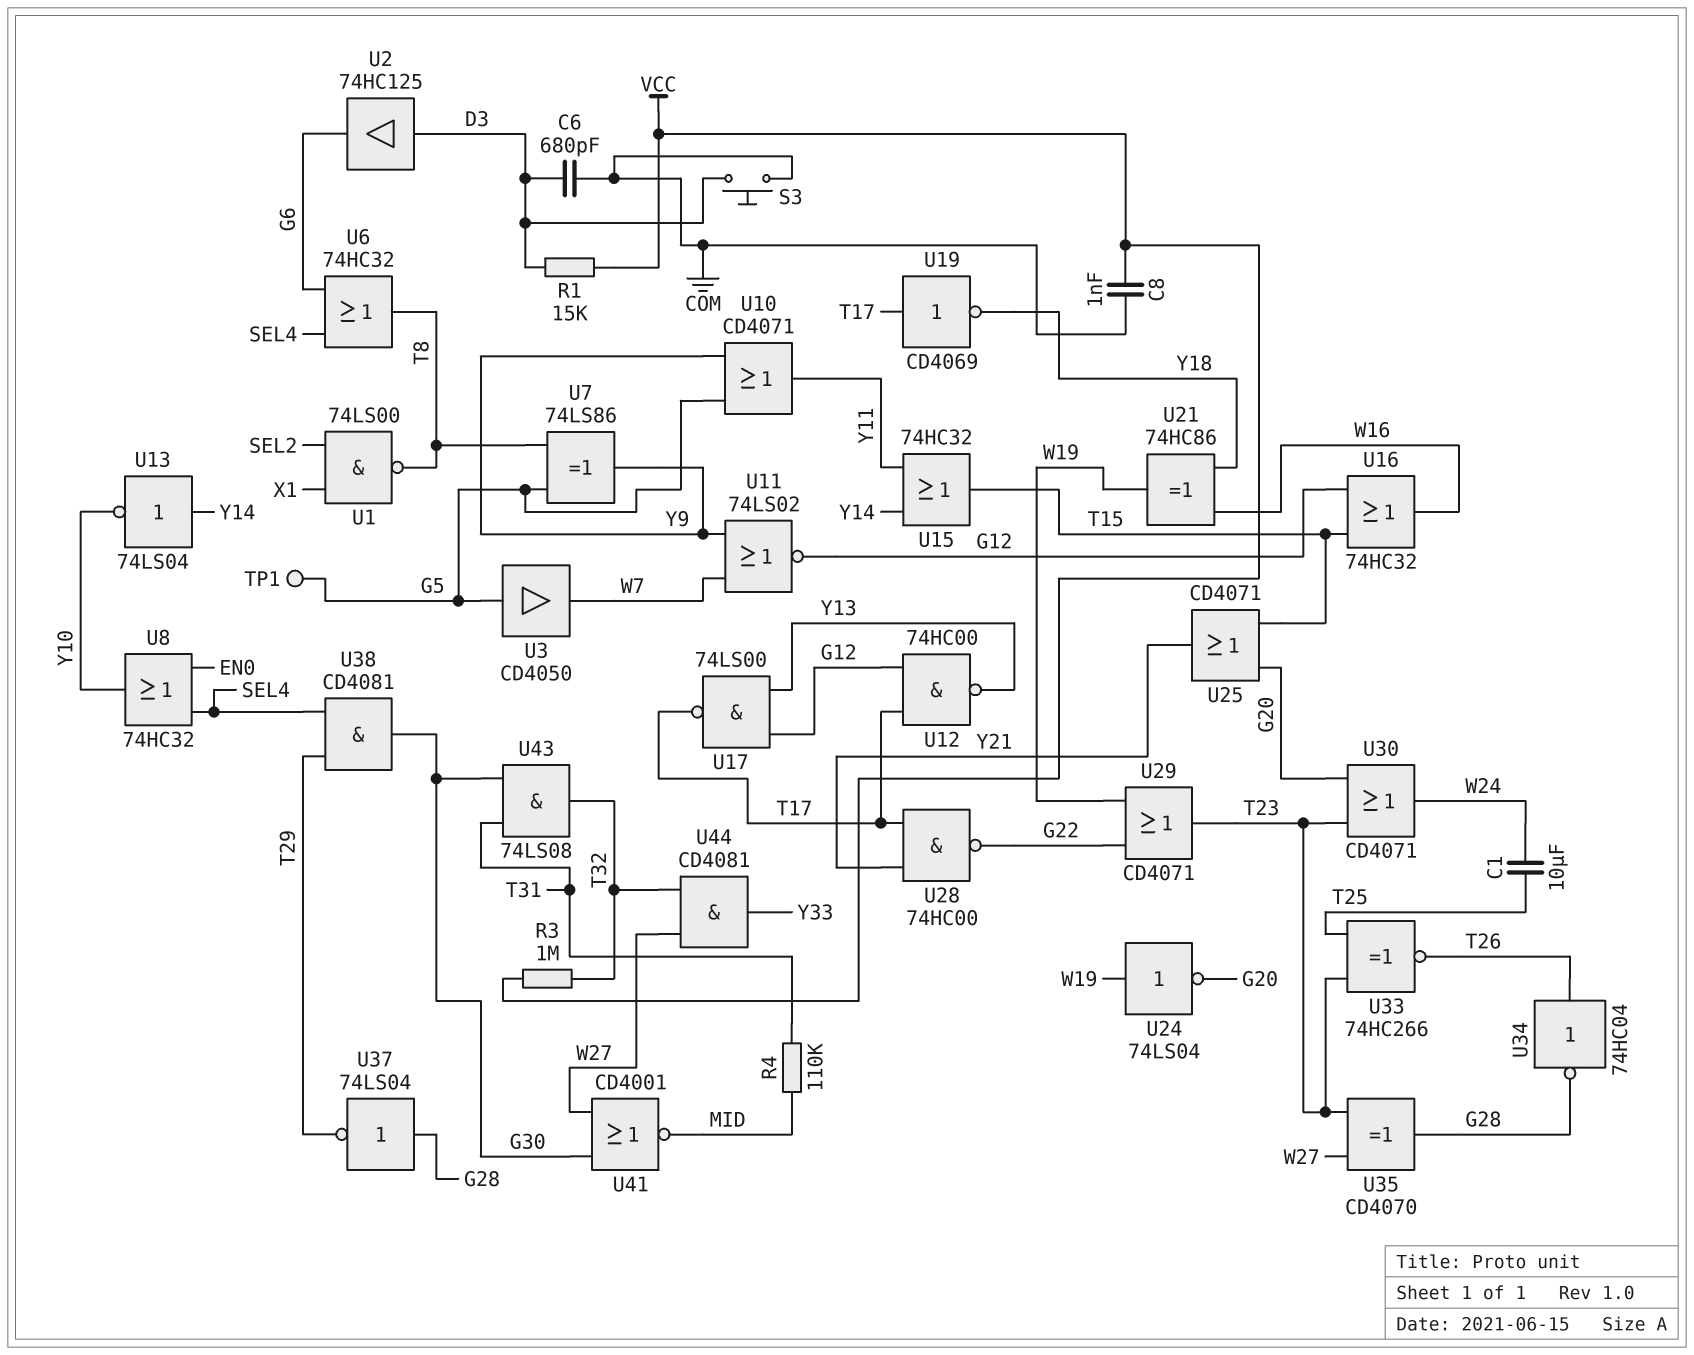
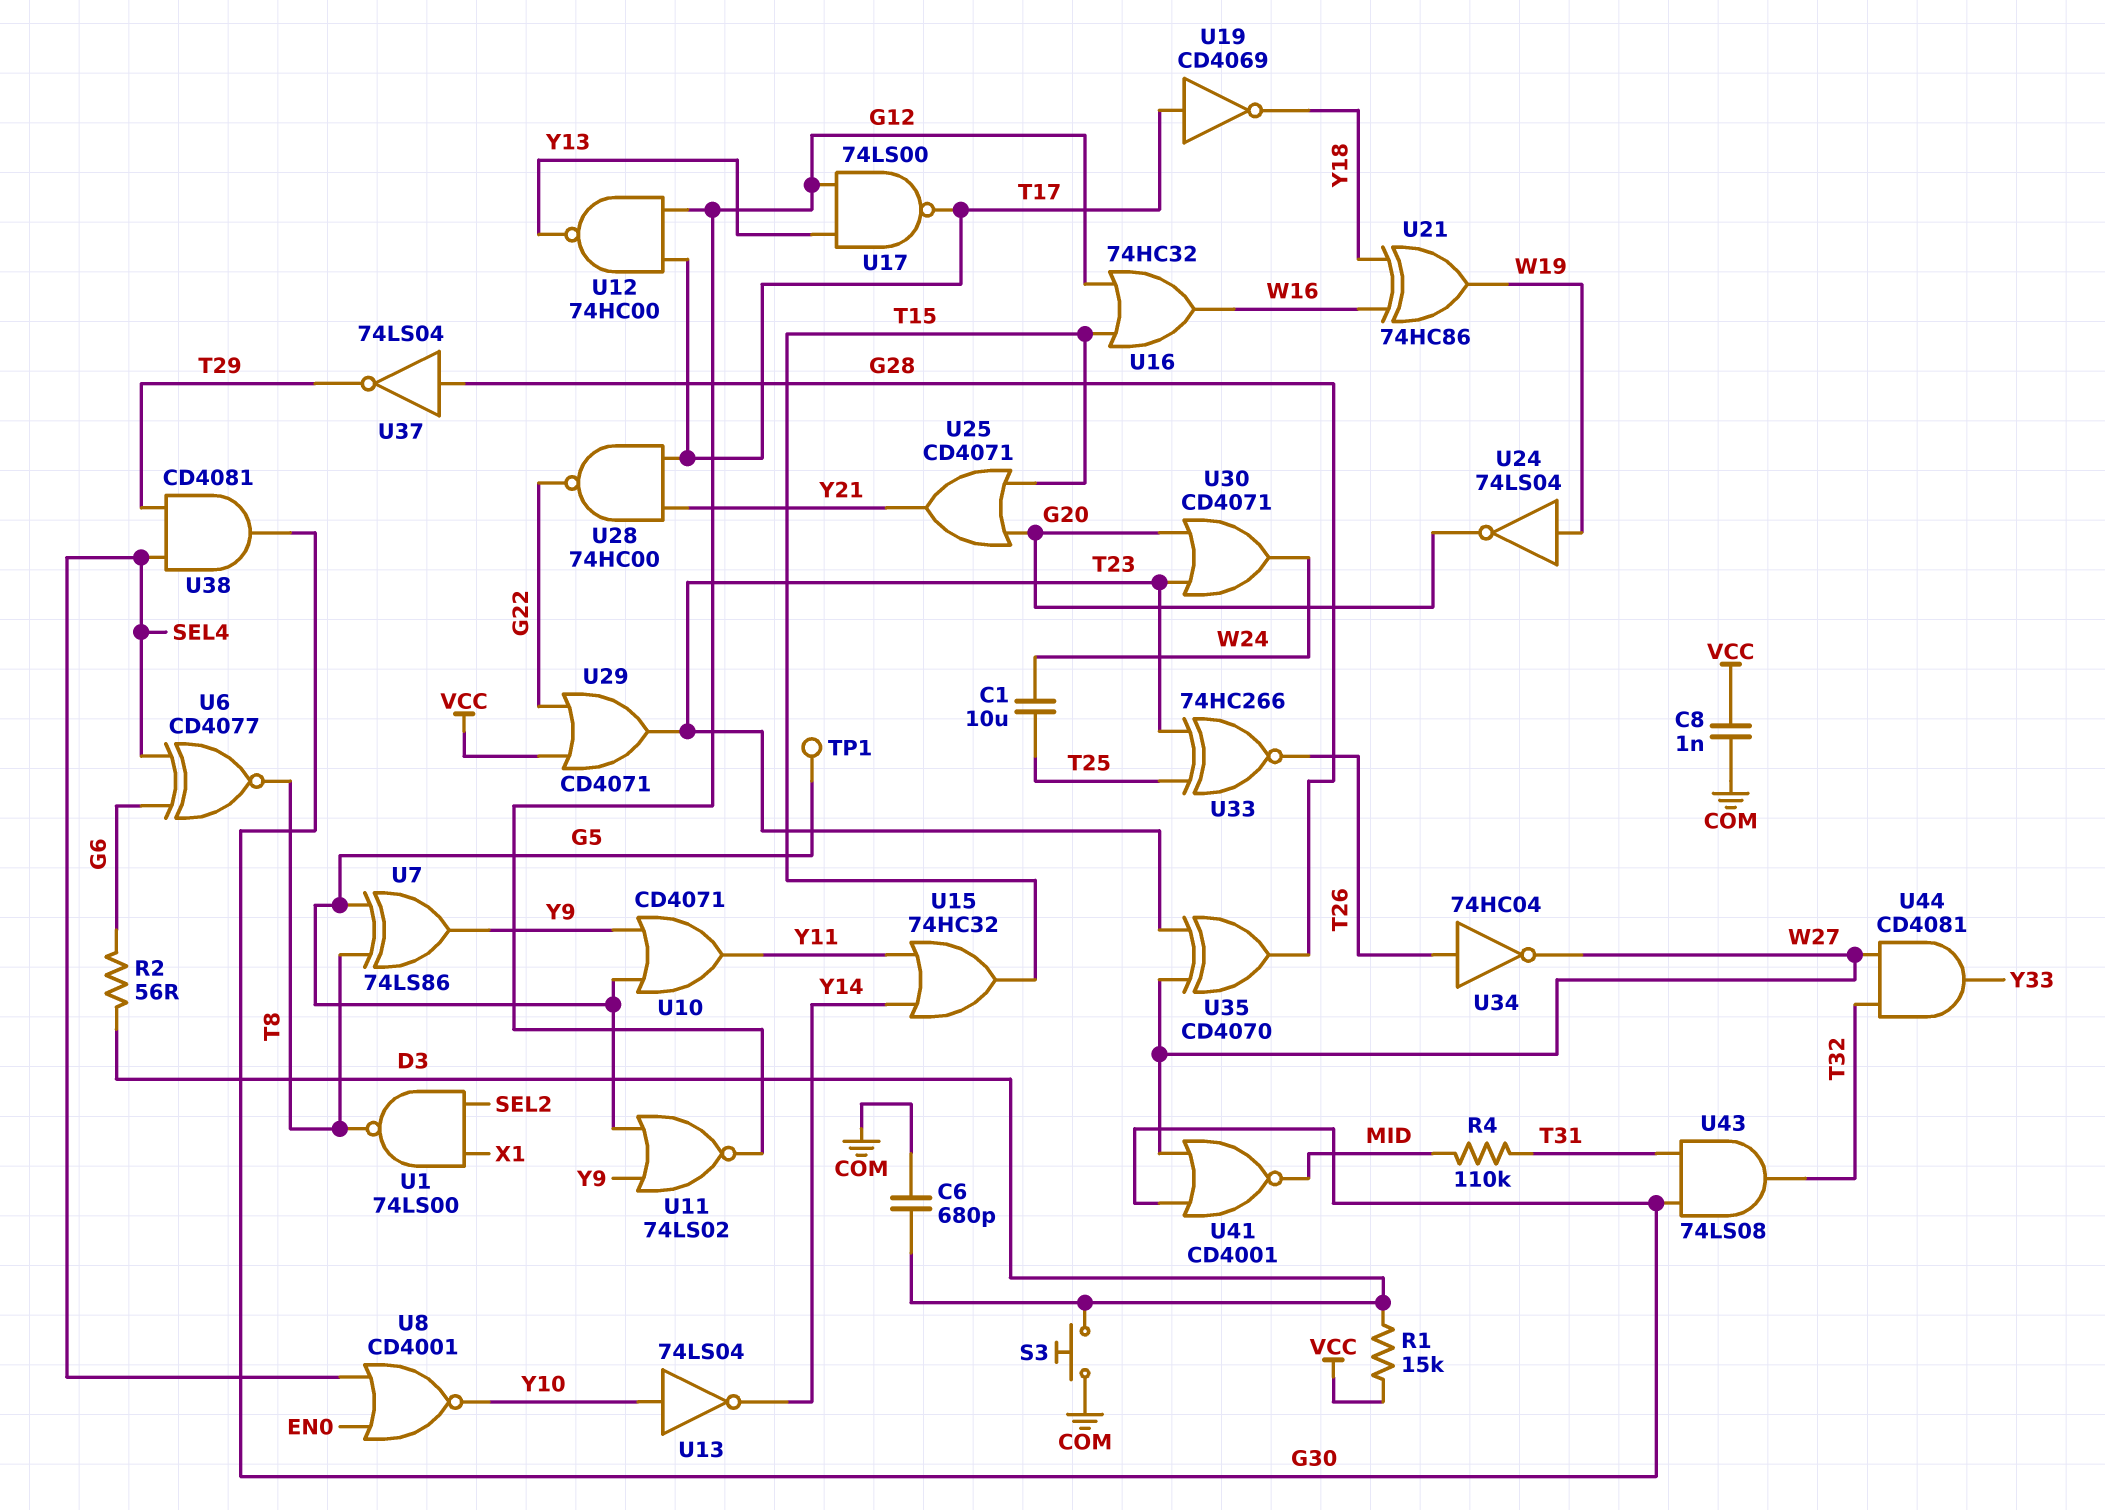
R2: none -> 56 (D3, G6)
R3: 1M (T32, VCC) -> none
U2: buffer 74HC125 (in D3, out G6) -> none
U3: buffer CD4050 (in G5, out W7) -> none
U6: OR 74HC32 (in G6, in SEL4, out T8) -> XNOR CD4077 (in G6, in SEL4, out T8)
U8: OR 74HC32 (in EN0, in SEL4, out Y10) -> NOR CD4001 (in EN0, in SEL4, out Y10)
U11: NOR 74LS02 (in W7, in Y9, out G12) -> NOR 74LS02 (in G5, in Y9, out G12)
U13: NOT 74LS04 (in Y14, out Y10) -> NOT 74LS04 (in Y10, out Y14)
U29: OR CD4071 (in G22, in W19, out T23) -> OR CD4071 (in G22, in VCC, out T23)
U34: NOT 74HC04 (in T26, out G28) -> NOT 74HC04 (in T26, out W27)

